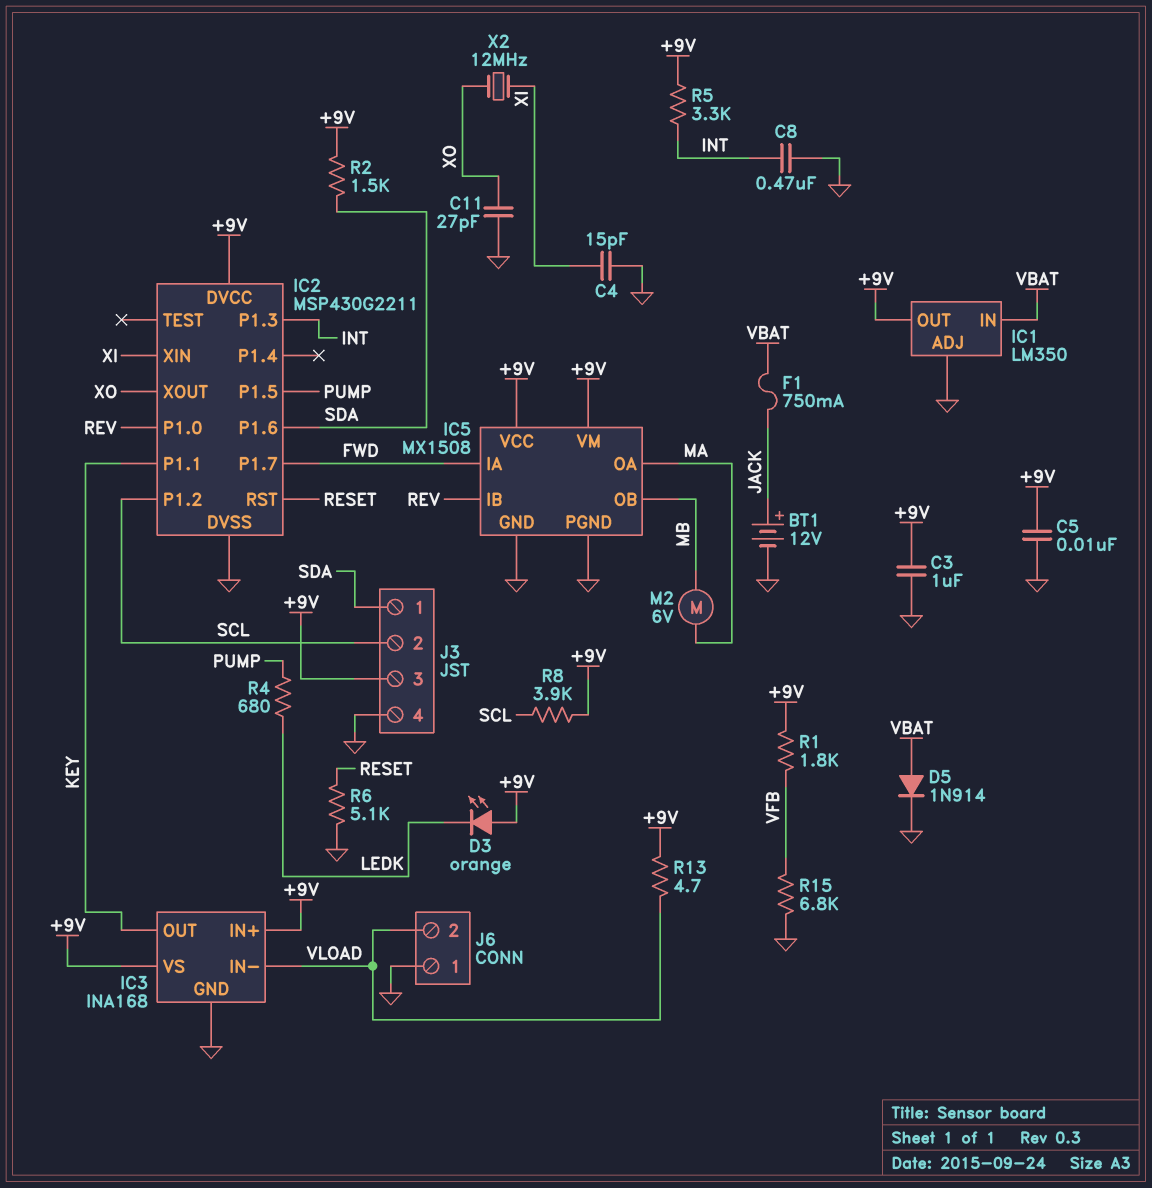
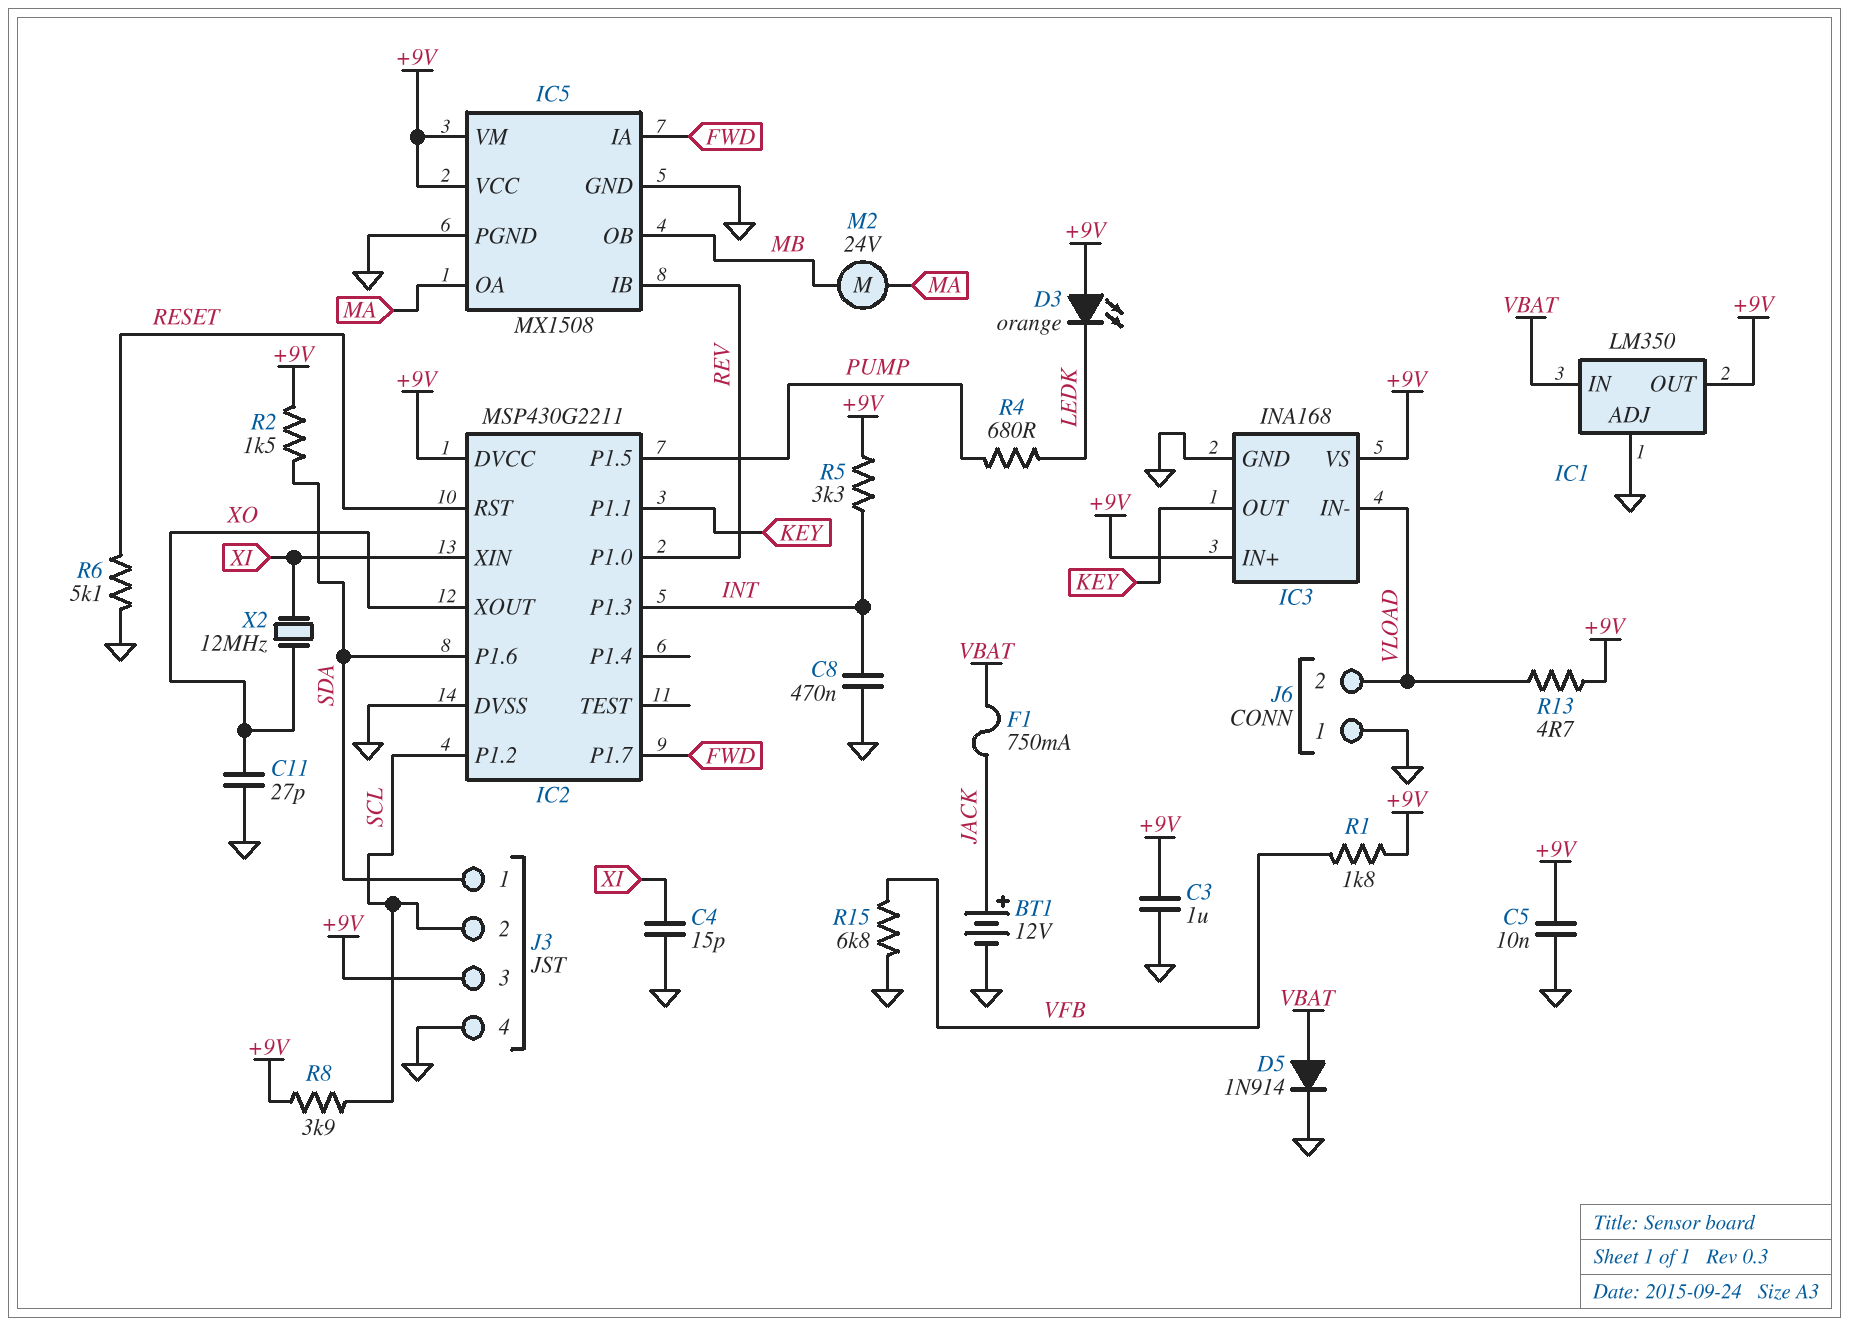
M2: motor 6V (MA, MB) -> motor 24V (MA, MB)

